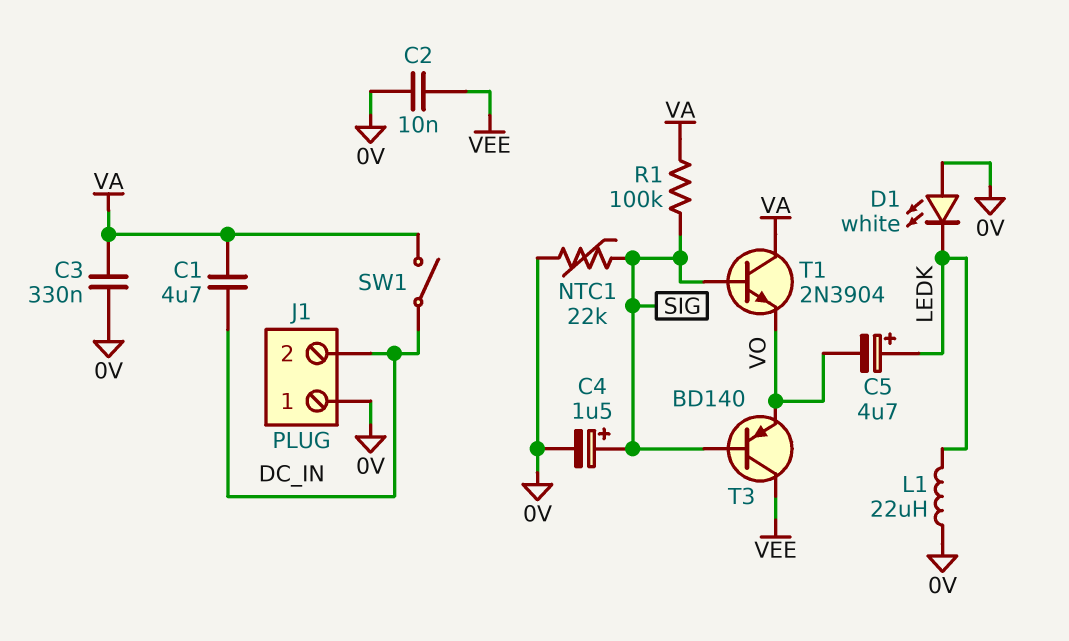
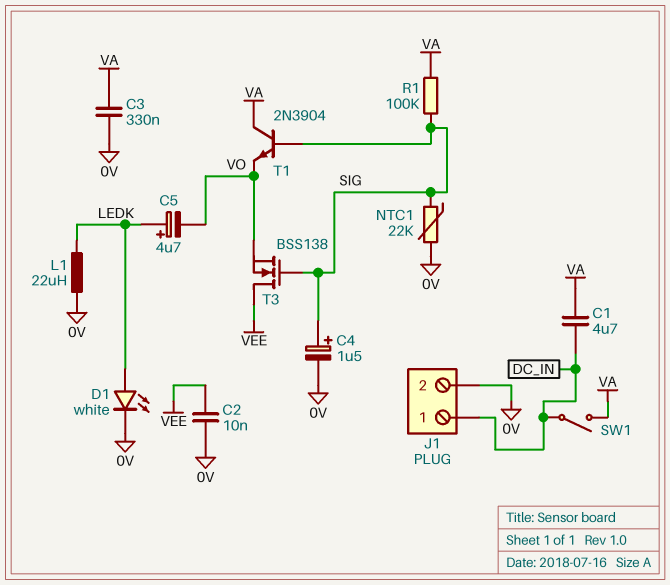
D1: LED white (A 0V, K LEDK) -> LED white (A LEDK, K 0V)
J1 pin 1: 0V -> DC_IN
J1 pin 2: DC_IN -> 0V
T3: PNP BD140 (B SIG, C VEE, E VO) -> NMOS BSS138 (G SIG, D VEE, S VO)

